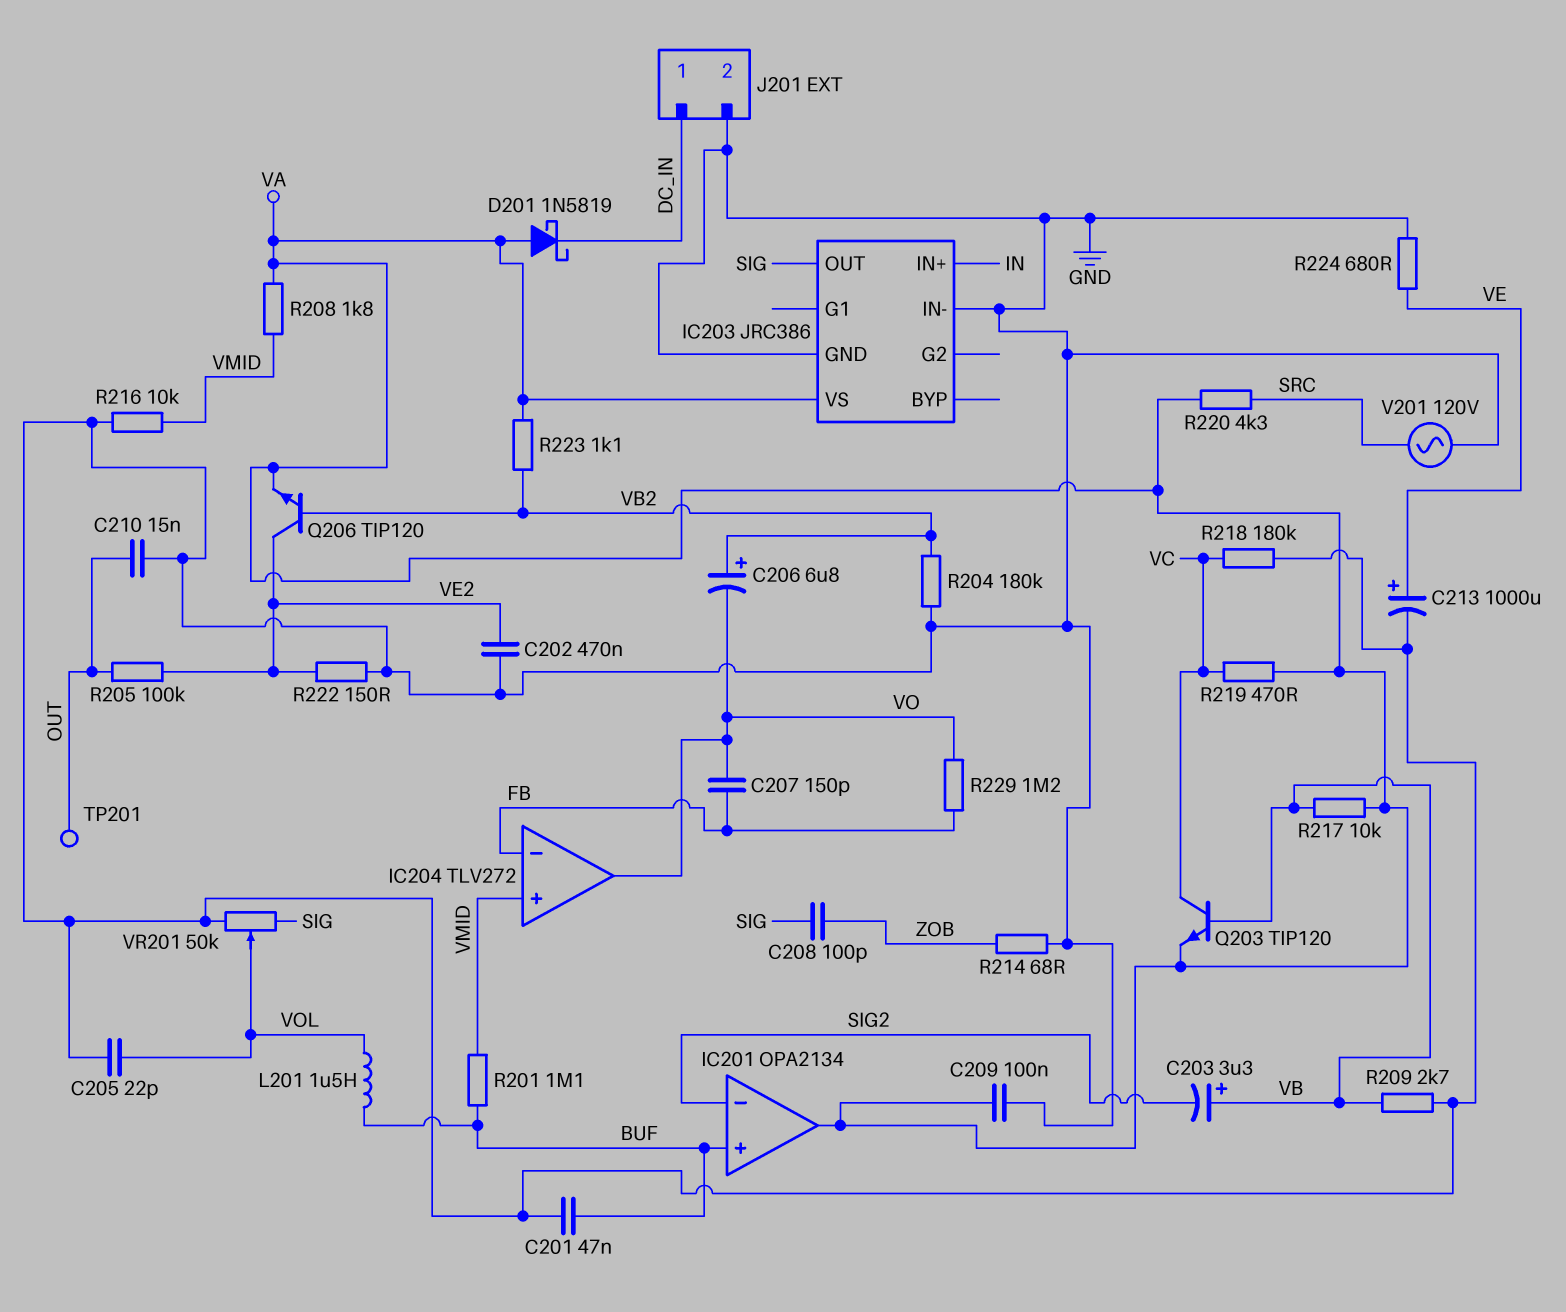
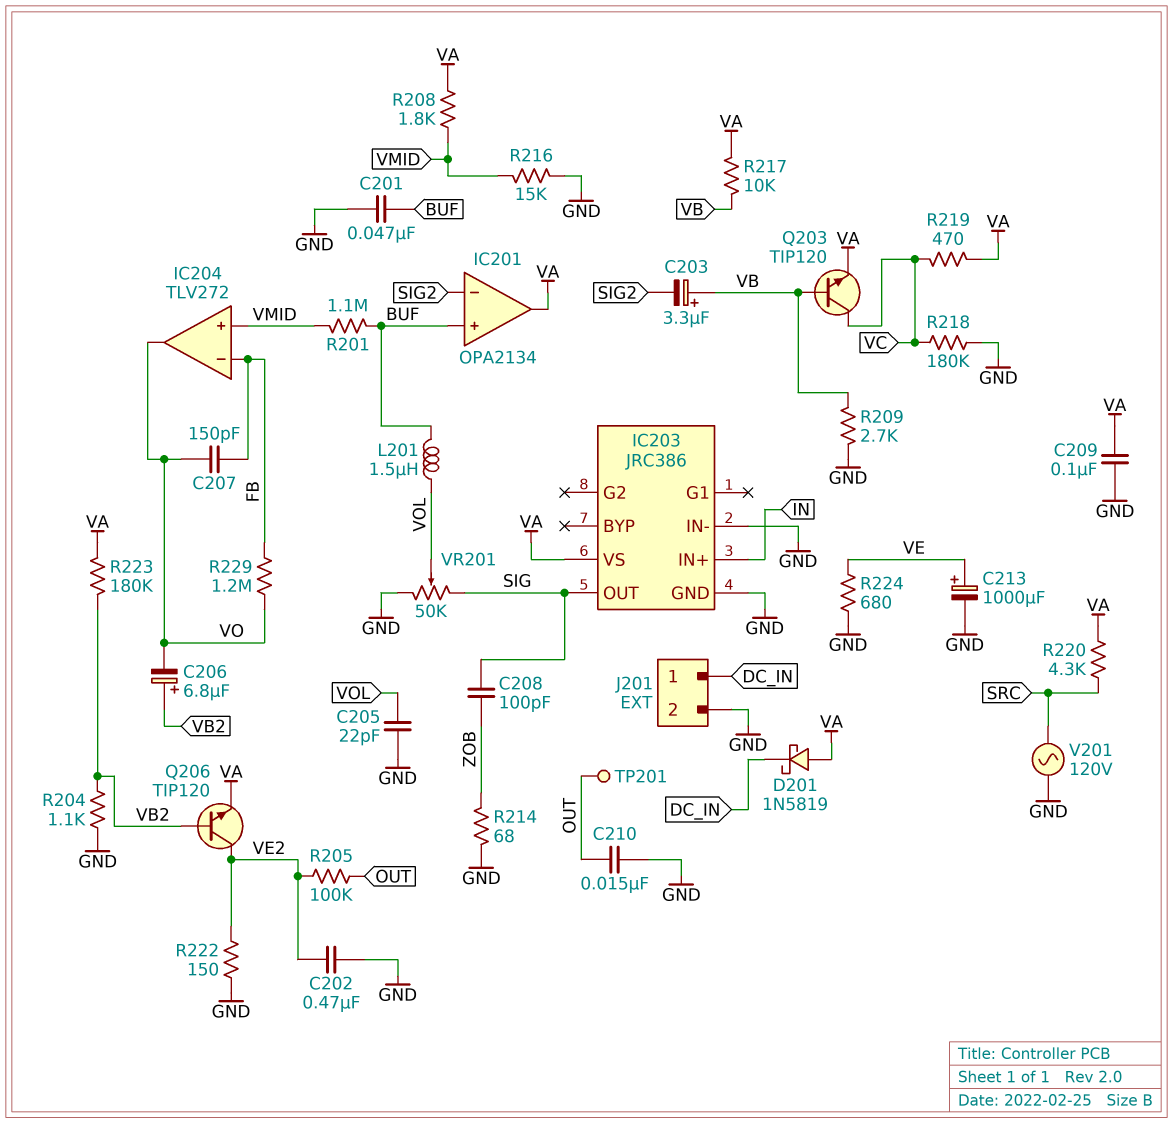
R204: 180k (GND, VB2) -> 1.1k (GND, VB2)
R216: 10k (GND, VMID) -> 15k (GND, VMID)
R223: 1.1k (VA, VB2) -> 180k (VA, VB2)

